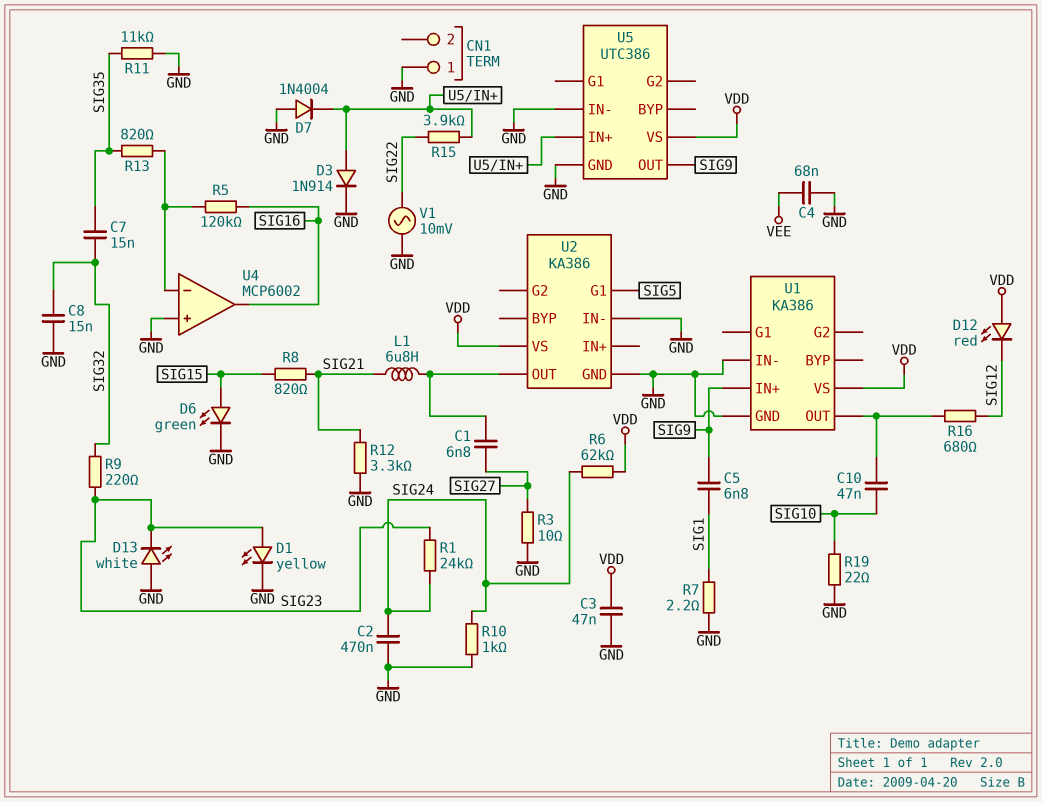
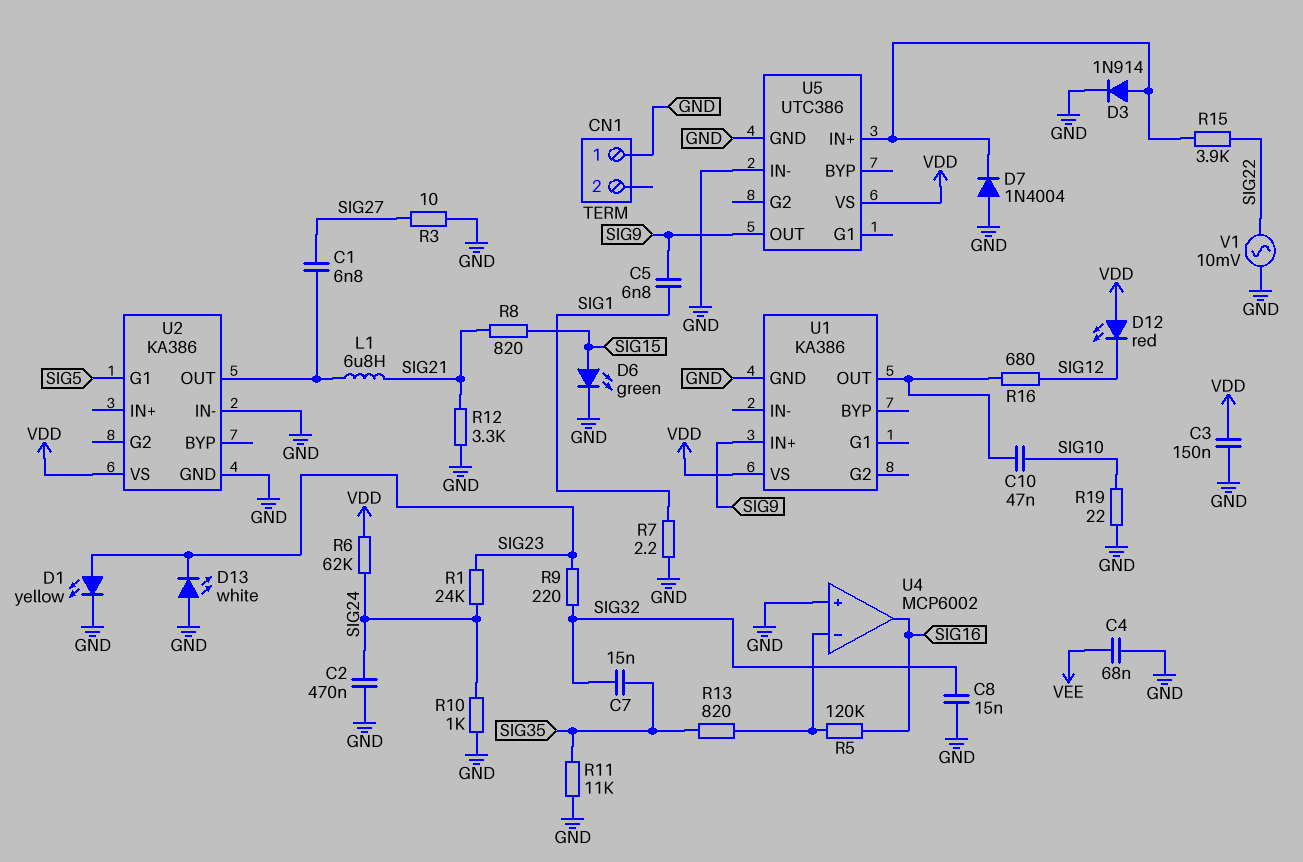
C3: 47nF (GND, VDD) -> 150nF (GND, VDD)
U1 pin IN-: GND -> none

